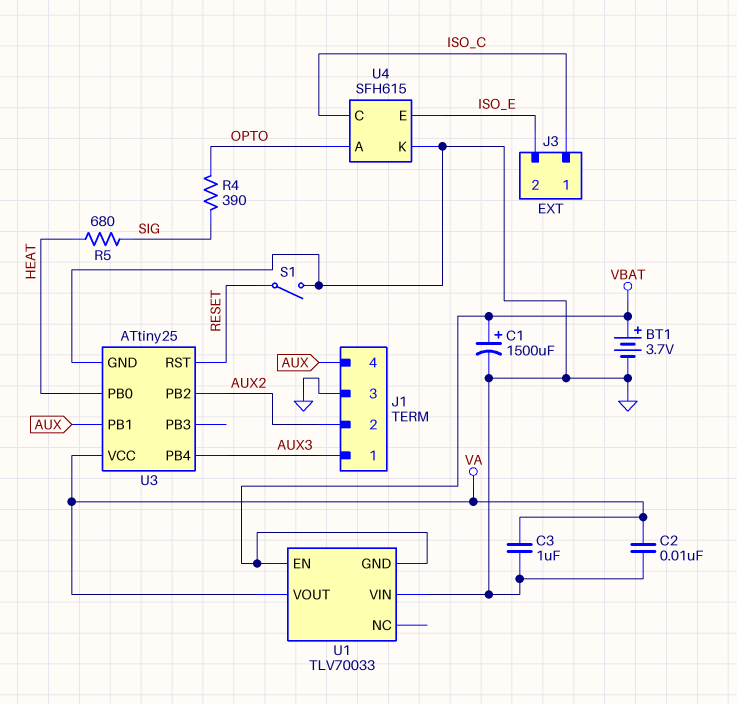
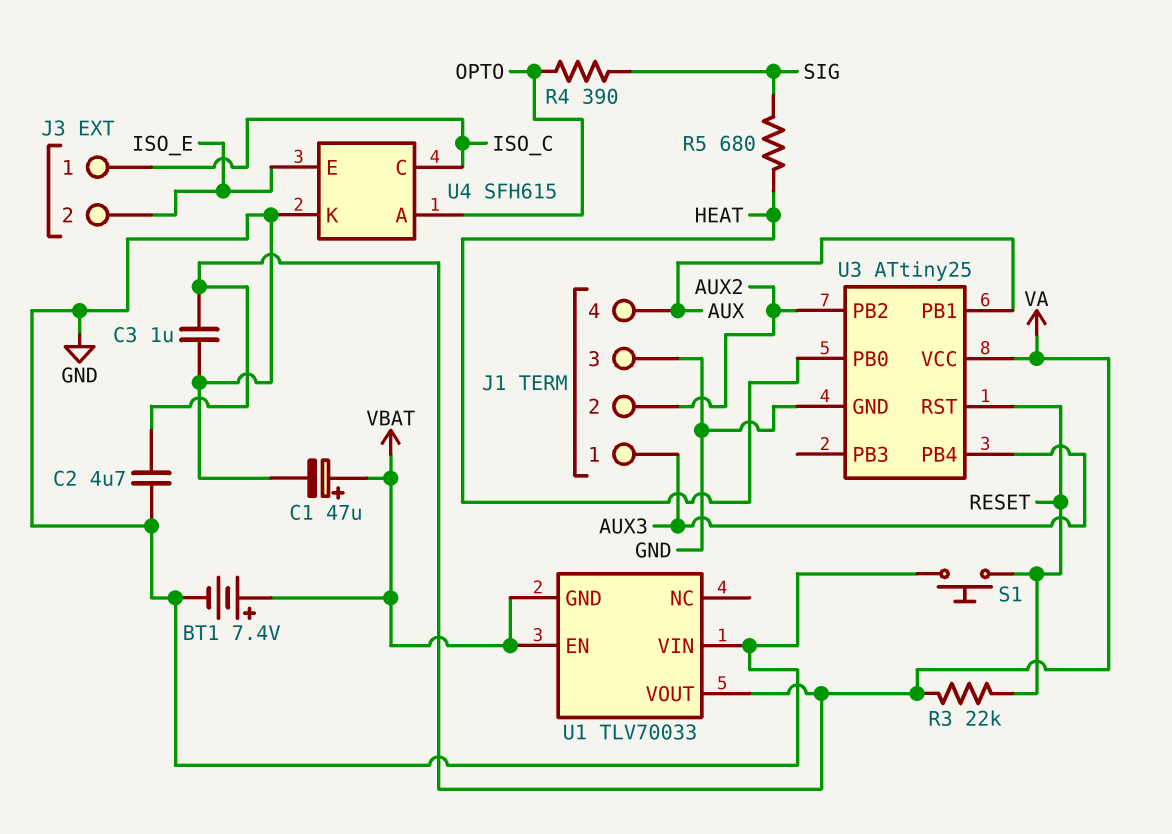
BT1: 3.7V (plus VBAT, minus GND) -> 7.4V (plus VBAT, minus GND)
C1: 1500uF (plus VBAT, minus GND) -> 47uF (plus VBAT, minus GND)
C2: 10nF (GND, VA) -> 4.7uF (GND, VA)
R3: none -> 22k (RESET, VA)
S1: switch (GND, RESET) -> button (GND, RESET)

